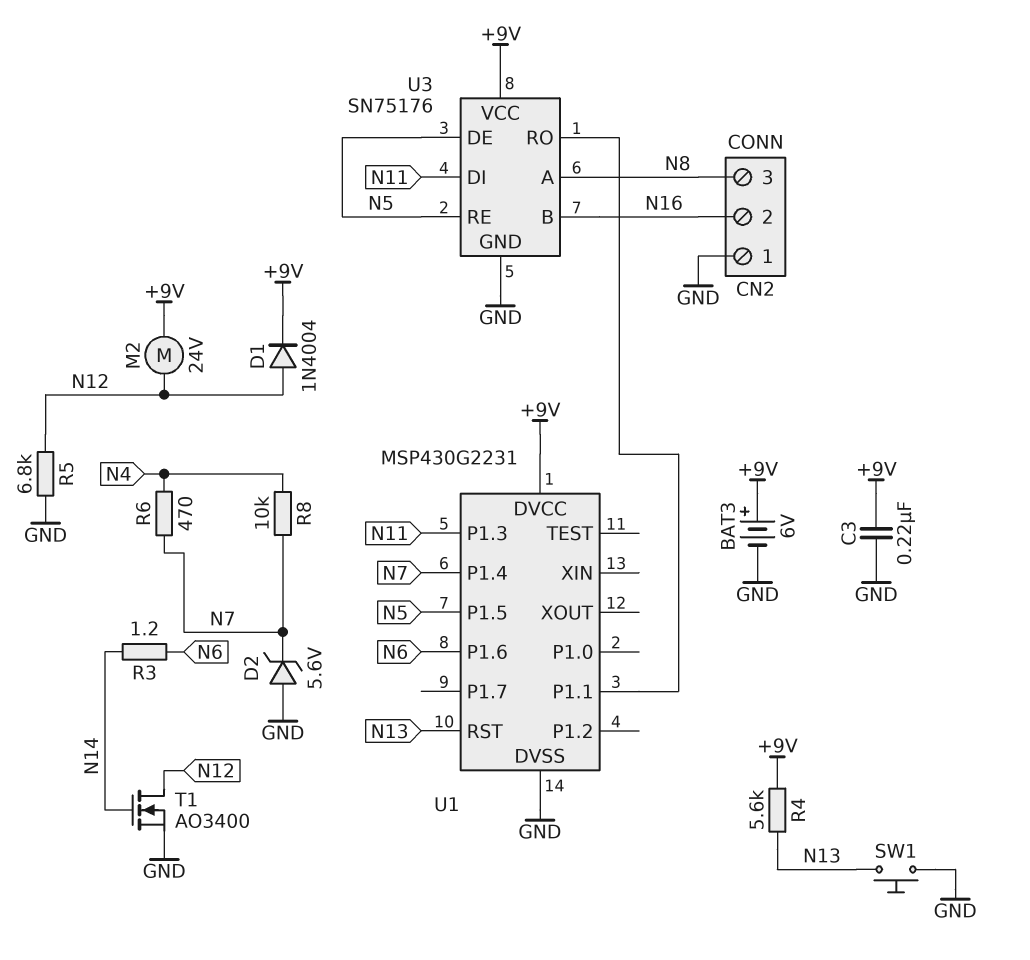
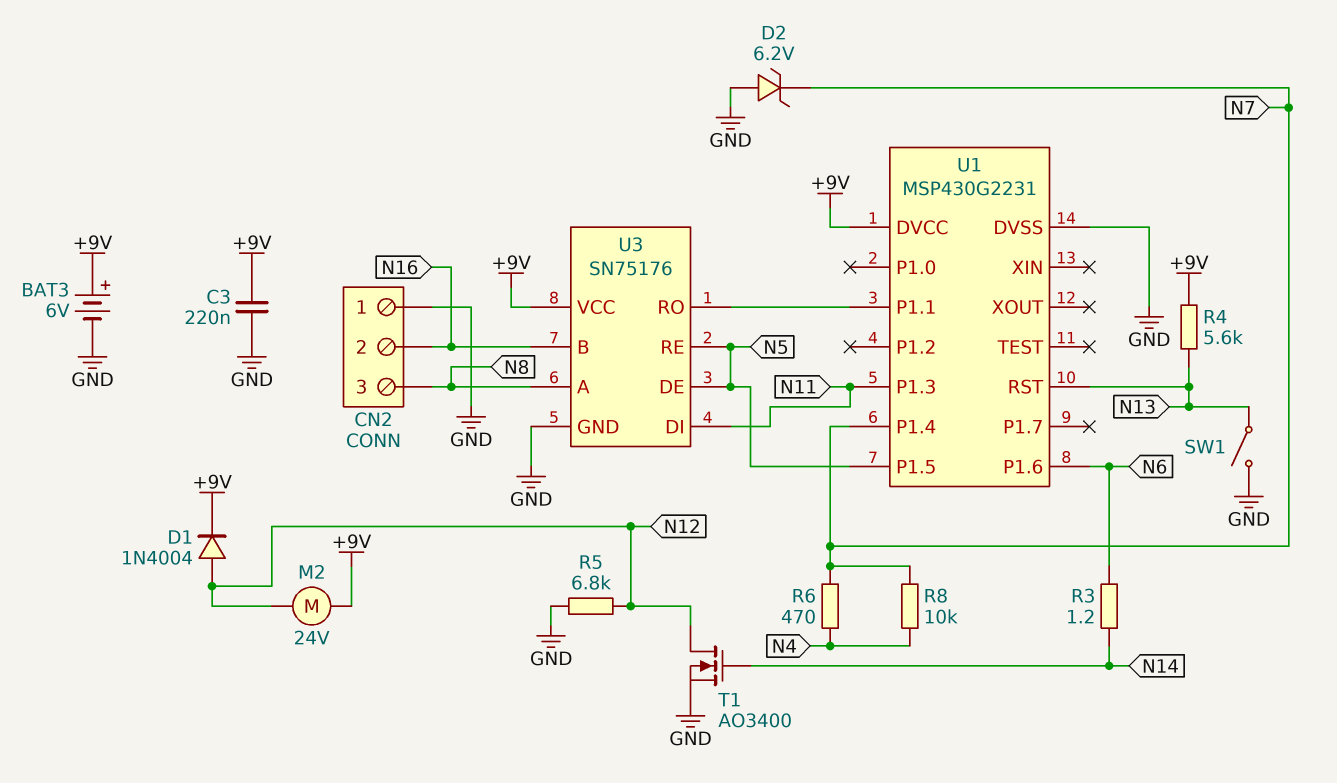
D2: zener 5.6V (A GND, K N7) -> zener 6.2V (A GND, K N7)
SW1: button (GND, N13) -> switch (GND, N13)

